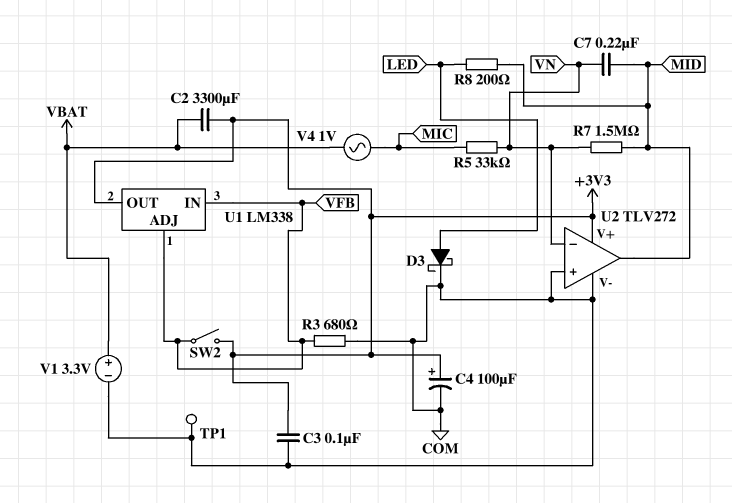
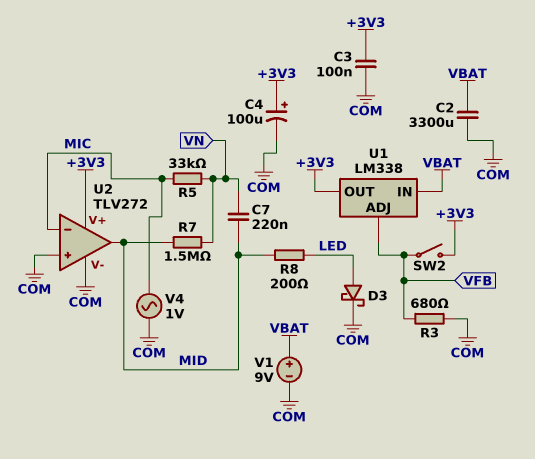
C2: 3300uF (+3V3, VBAT) -> 3300uF (COM, VBAT)
TP1: test point (COM) -> none
U1 pin IN: VFB -> VBAT
U2 pin in-: VN -> MIC
V1: 3.3V (plus VBAT, minus COM) -> 9V (plus VBAT, minus COM)
V4: AC 1V (MIC, VBAT) -> AC 1V (COM, MIC)

